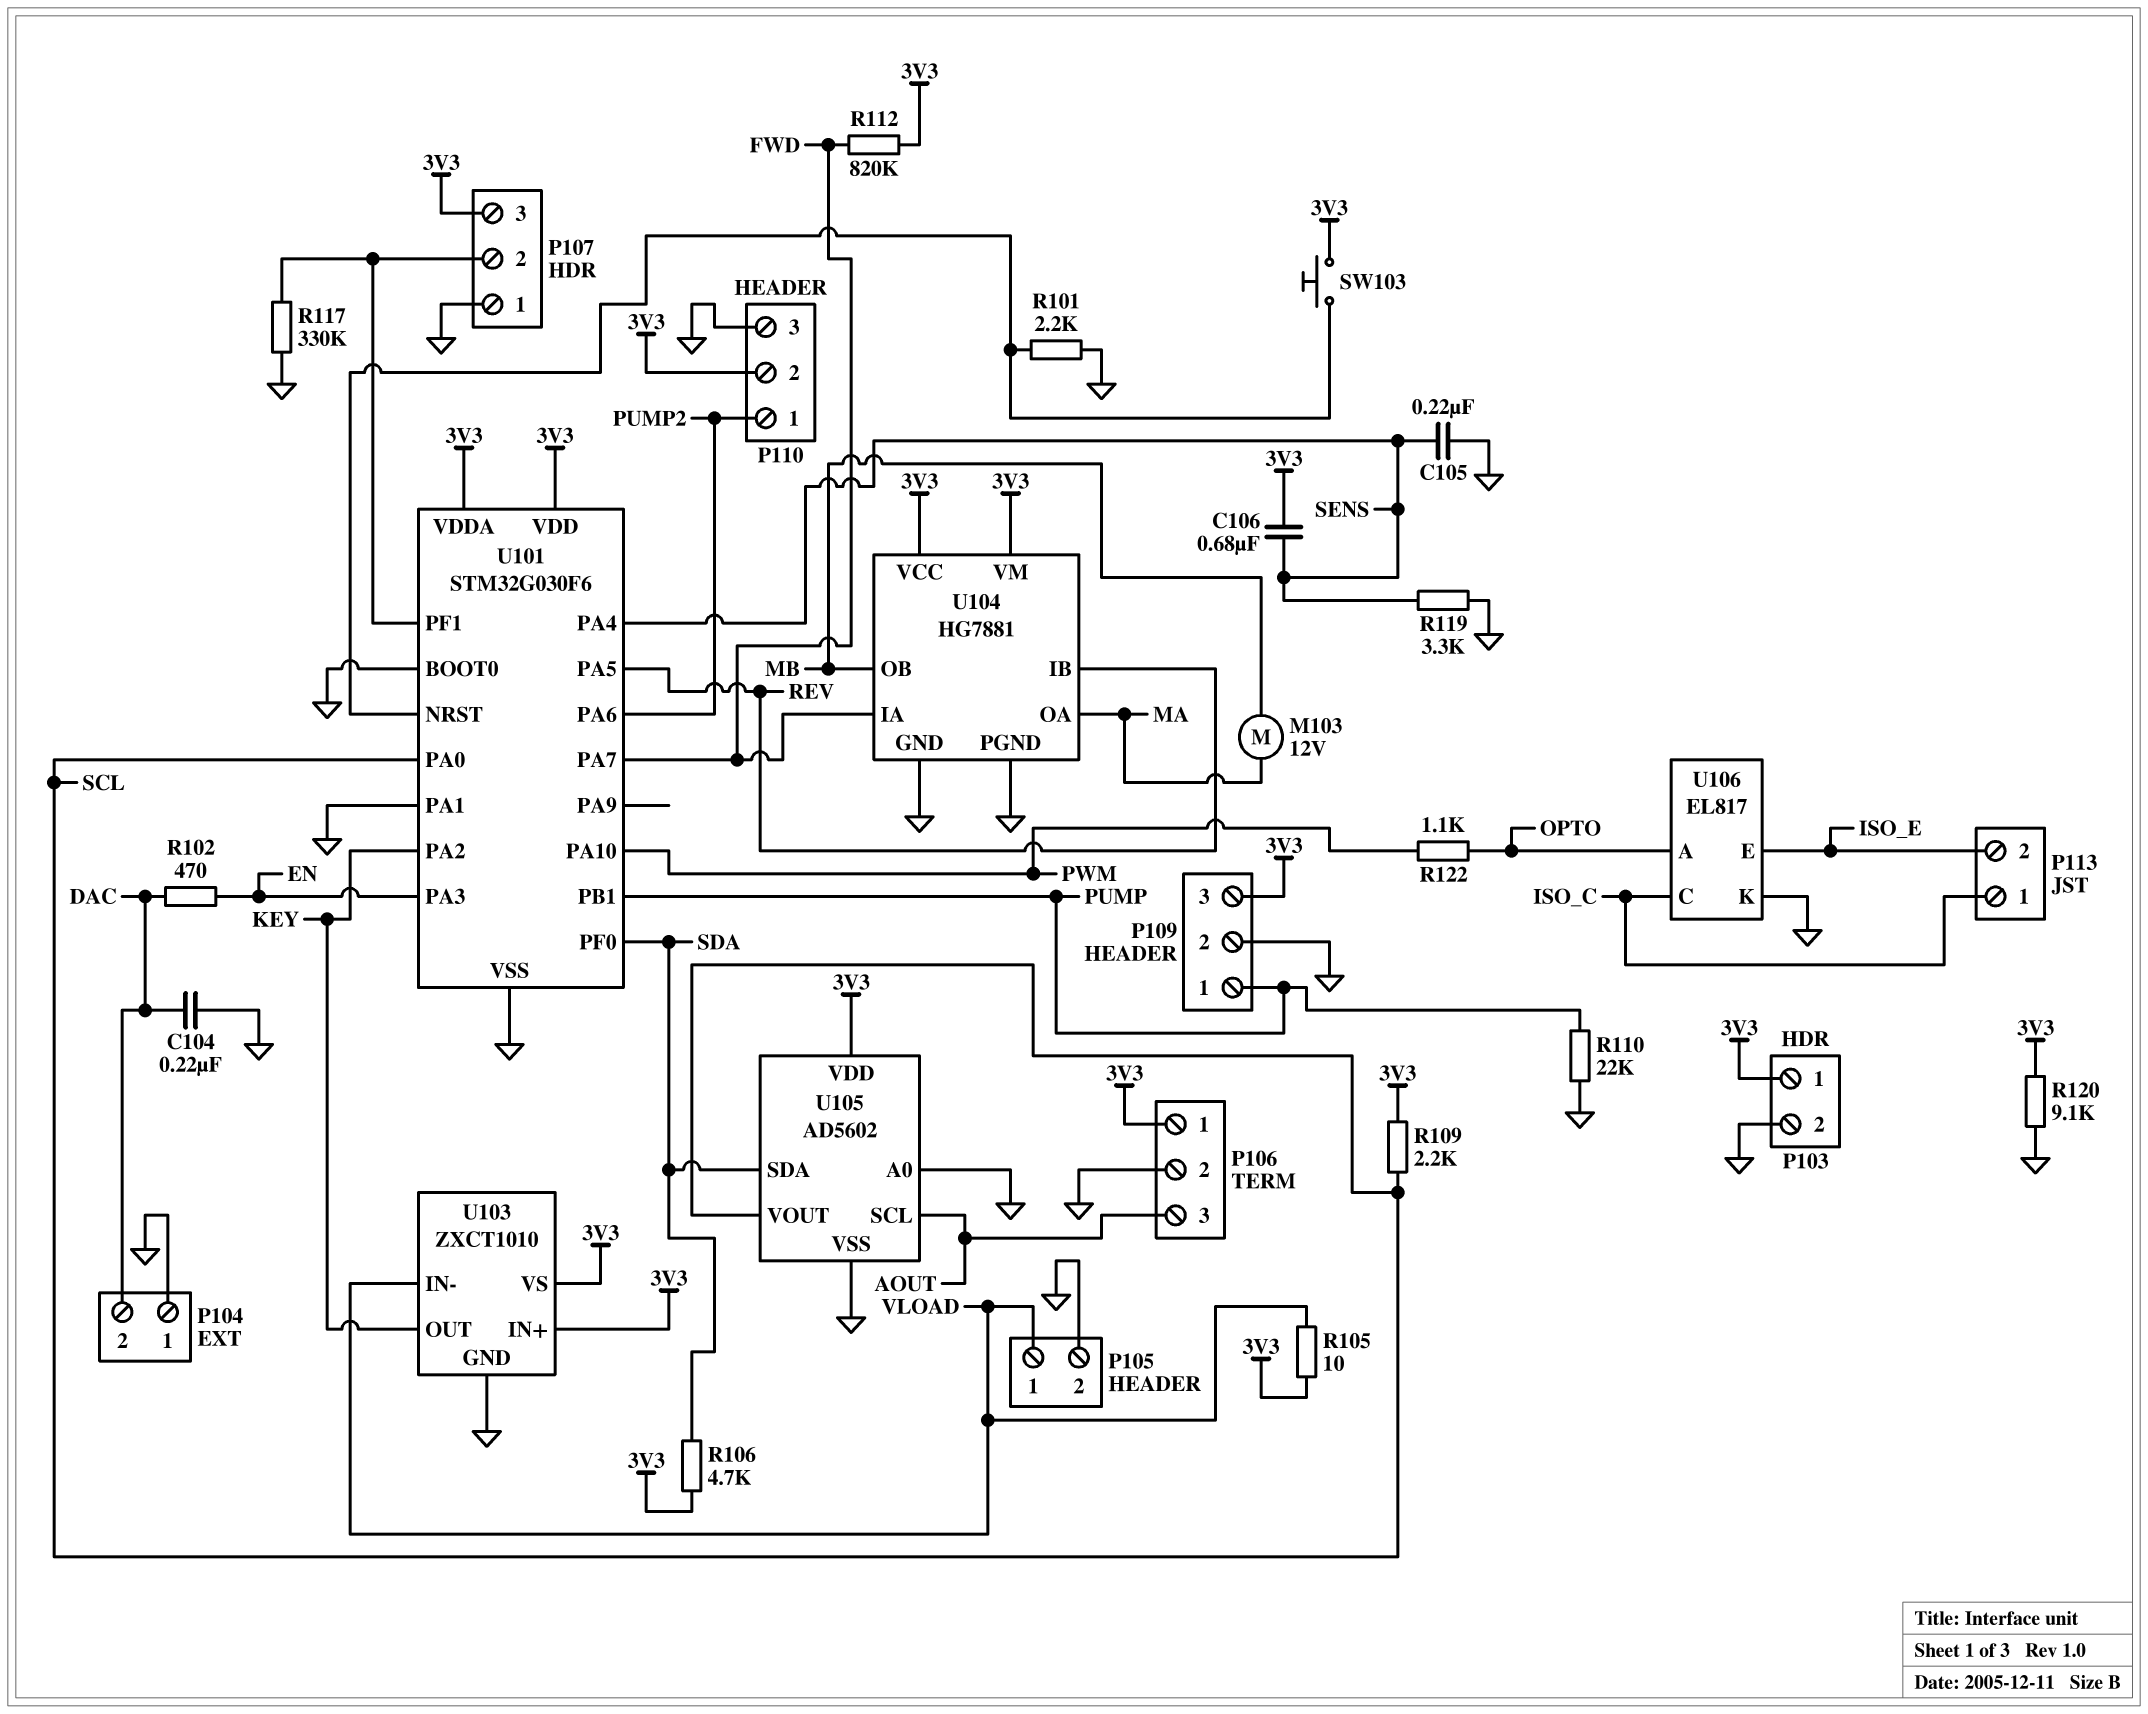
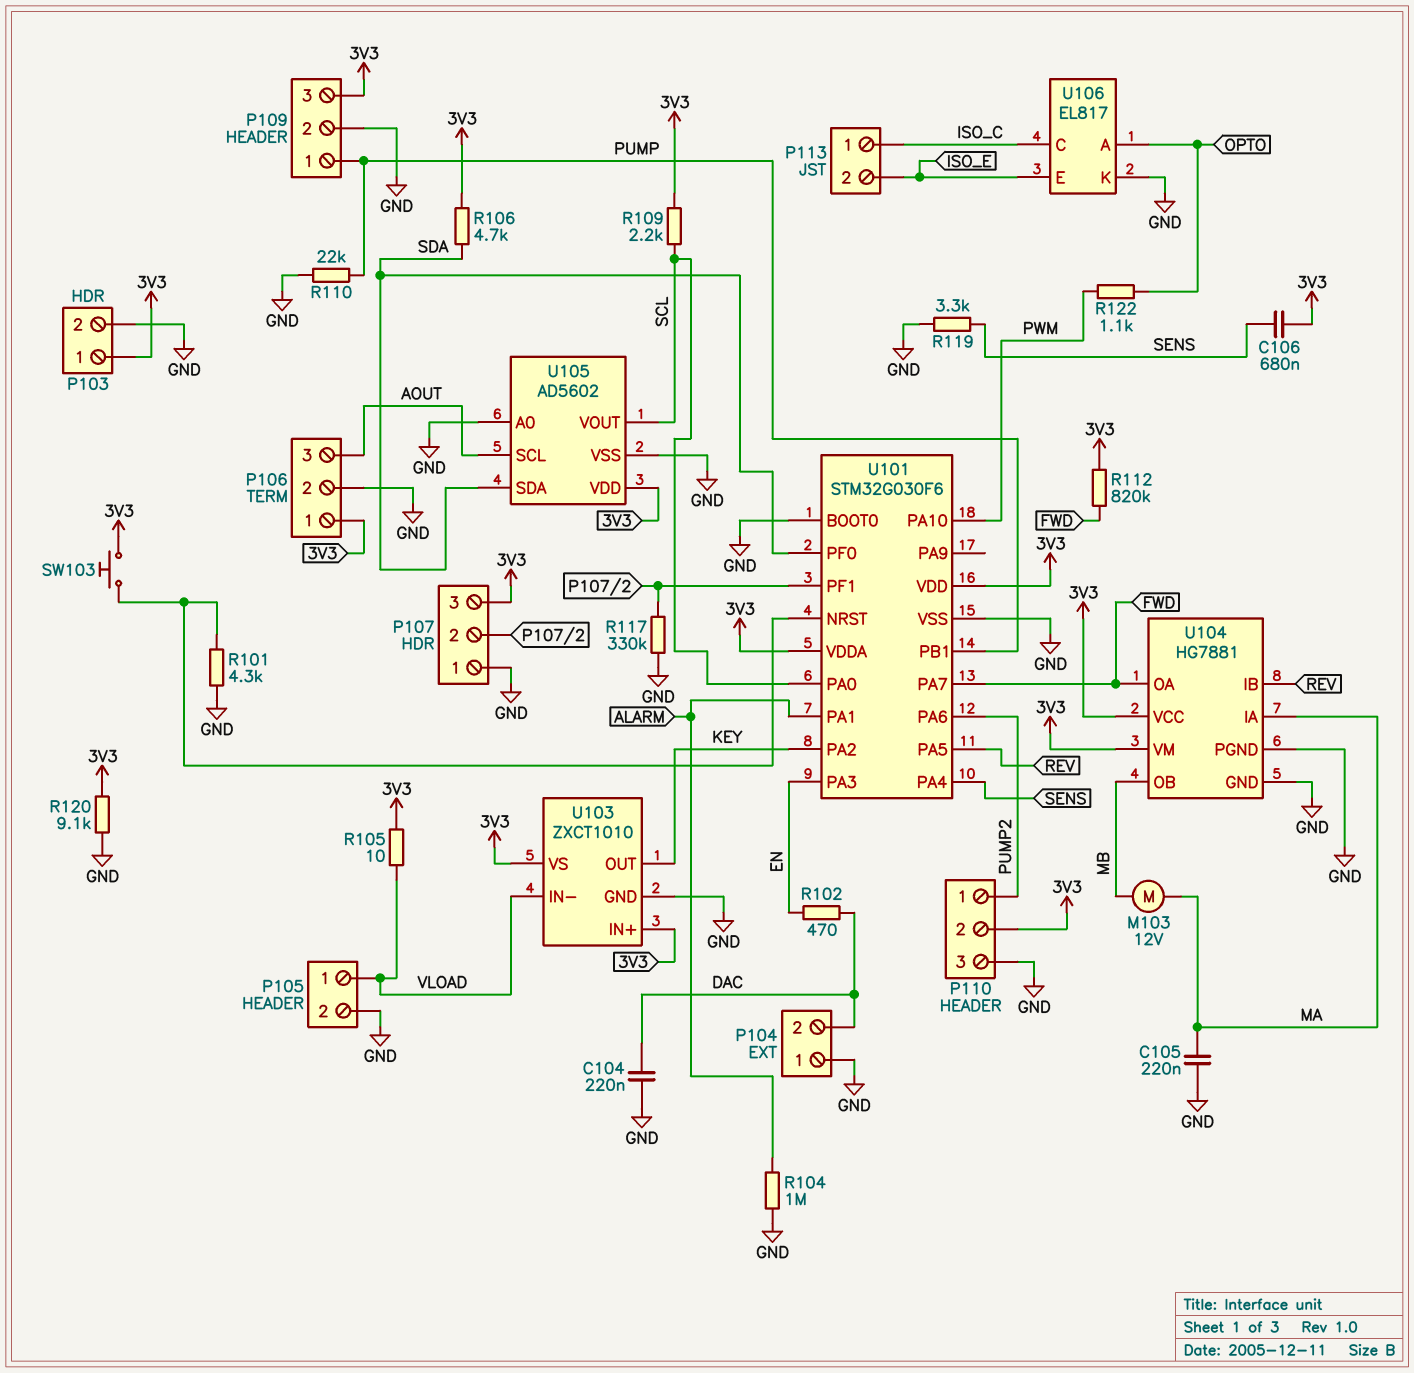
C105: 220nF (GND, SENS) -> 220nF (GND, MA)
R101: 2.2k (GND, U101/NRST) -> 4.3k (GND, U101/NRST)
R104: none -> 1M (ALARM, GND)
U101 pin PA1: GND -> ALARM
U104 pin IA: FWD -> MA
U104 pin OA: MA -> FWD

